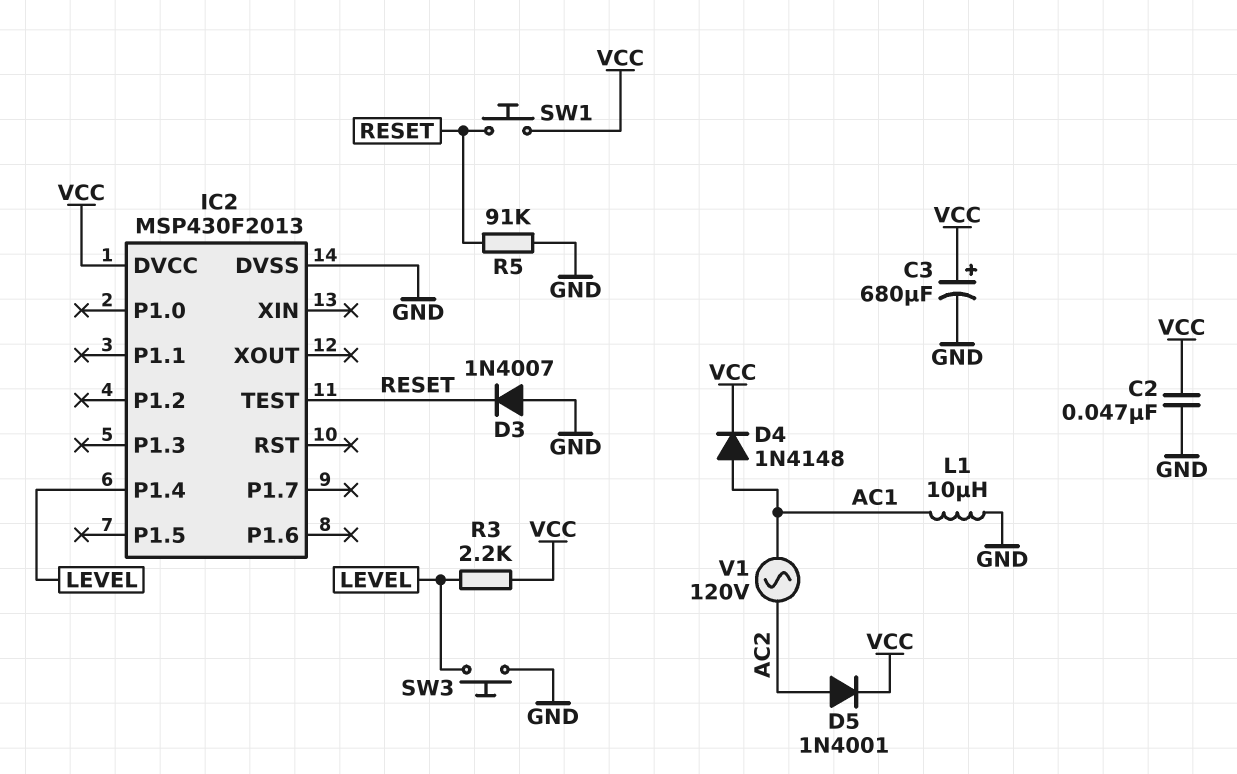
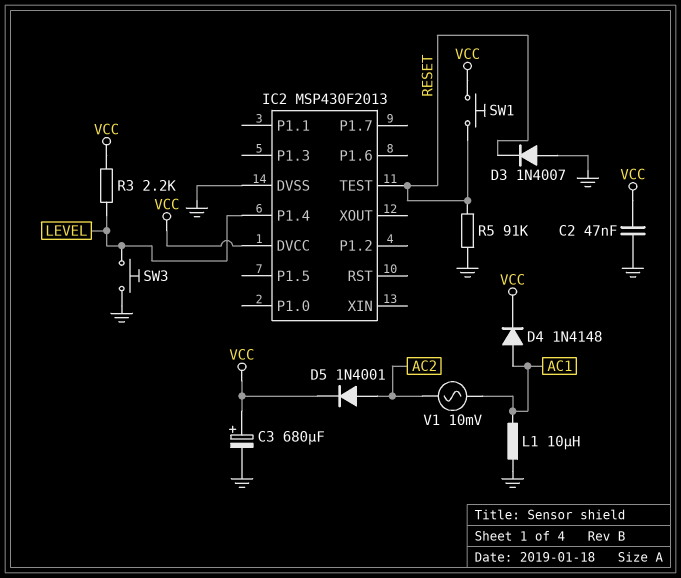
V1: AC 120V (AC1, AC2) -> AC 10mV (AC1, AC2)

